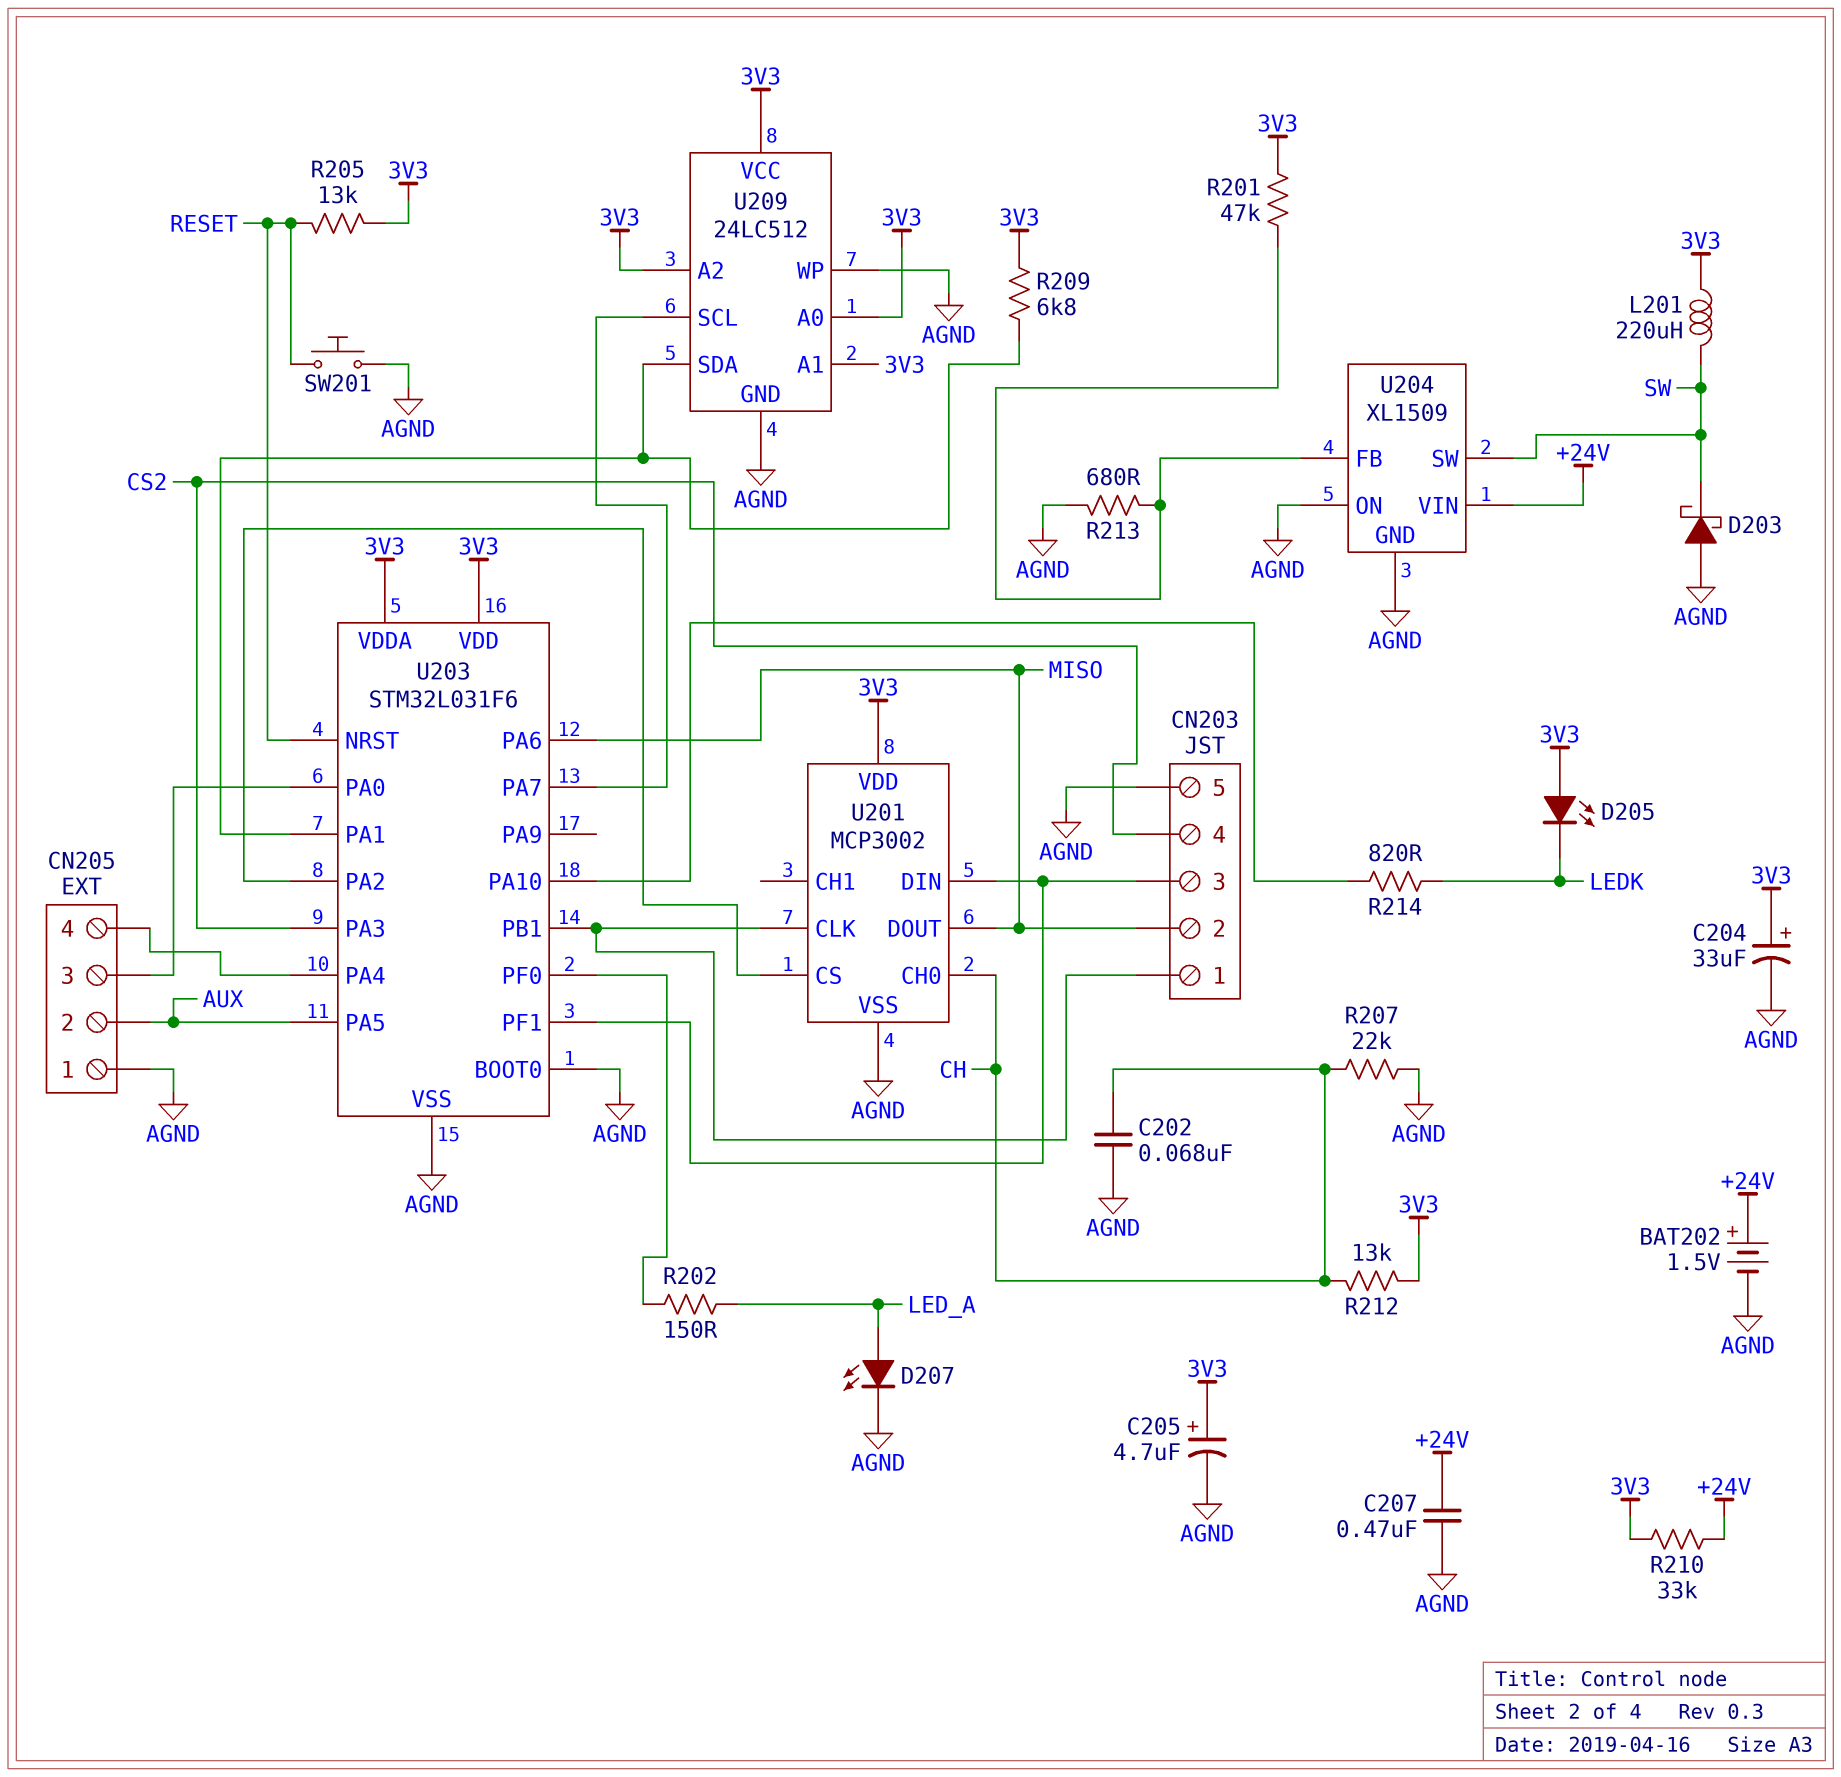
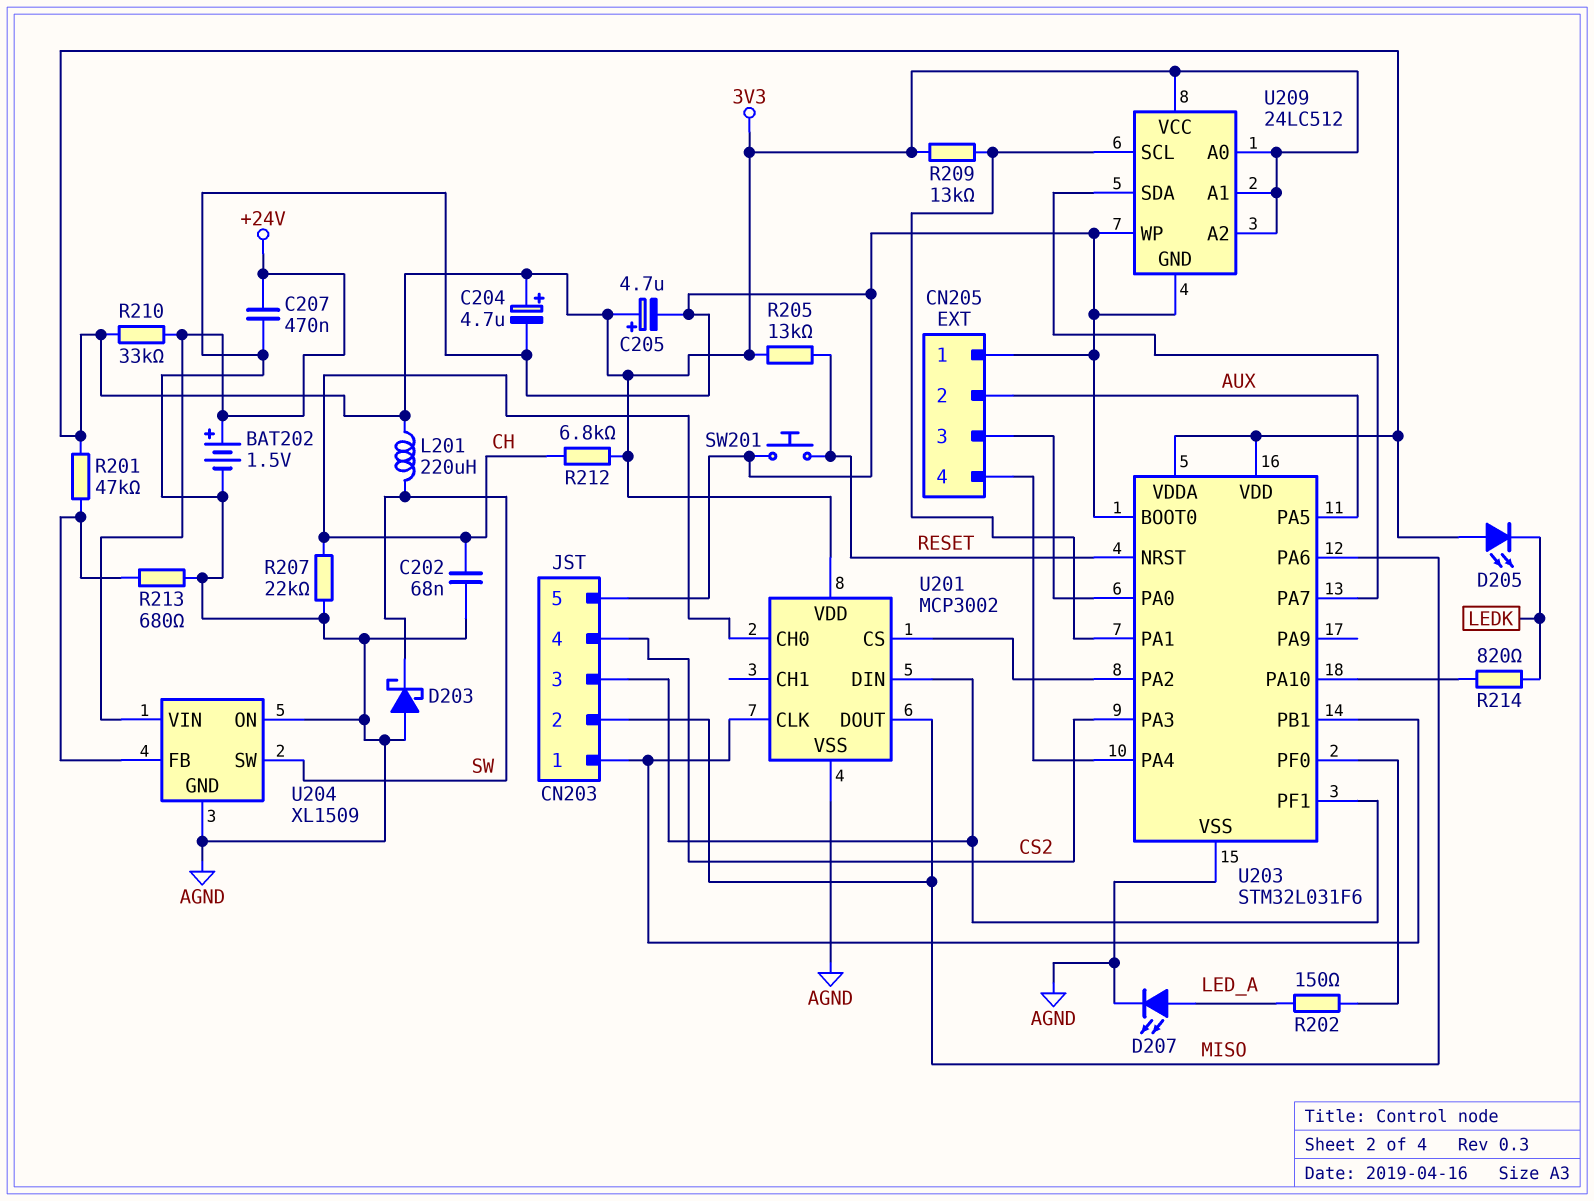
C204: 33uF (plus 3V3, minus AGND) -> 4.7uF (plus 3V3, minus AGND)
R209: 6.8k (3V3, U203/PA1) -> 13k (3V3, U203/PA1)
R212: 13k (3V3, CH) -> 6.8k (3V3, CH)
U209 pin SCL: U203/PA7 -> U203/PA1
U209 pin SDA: U203/PA1 -> U203/PA7

